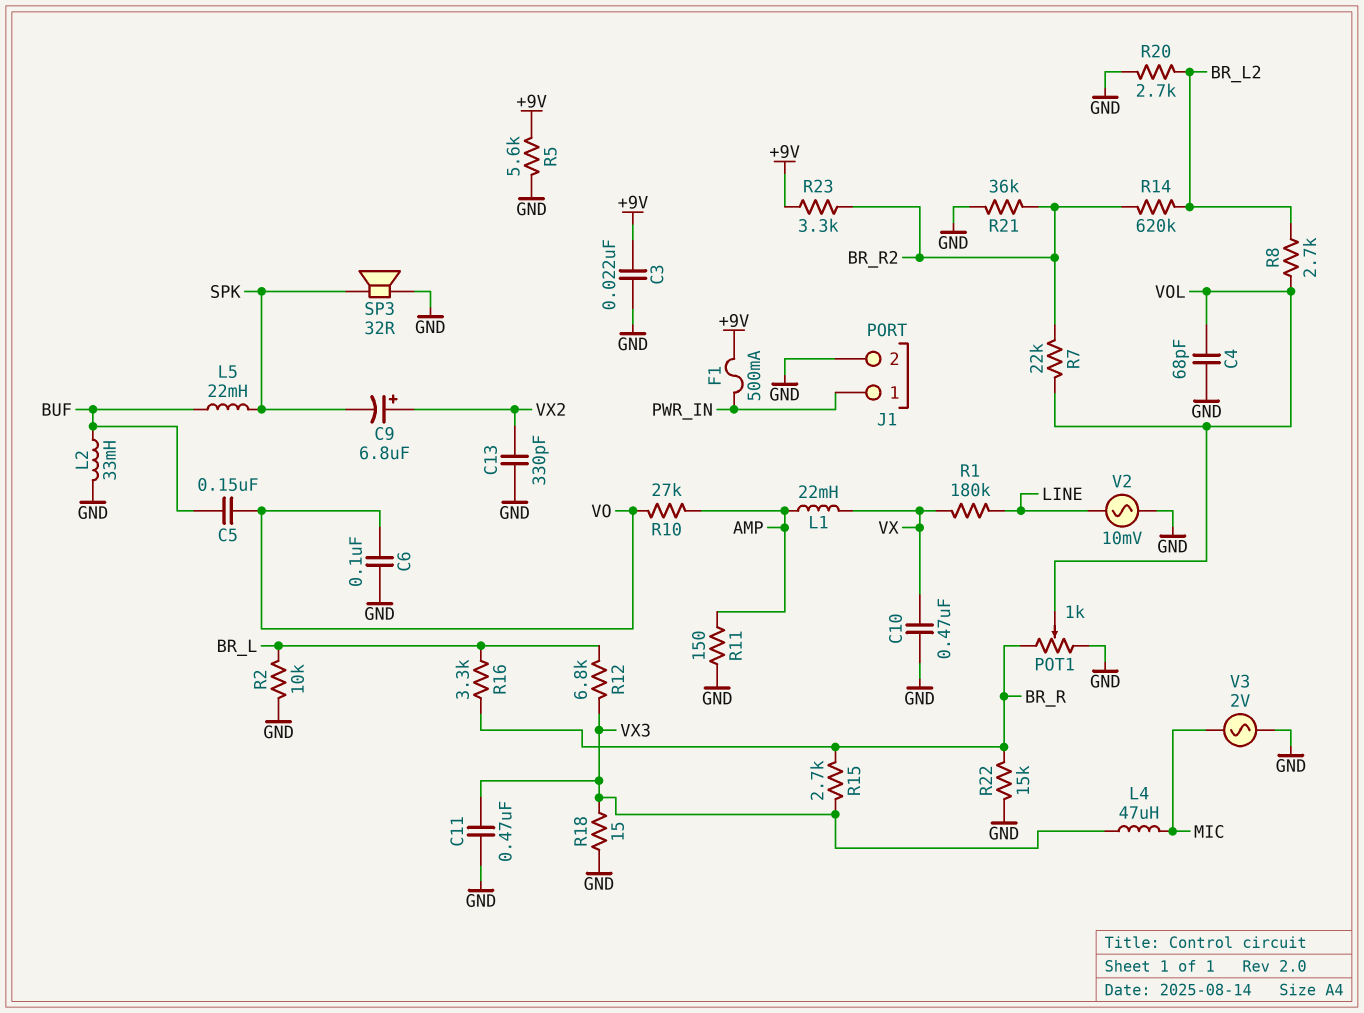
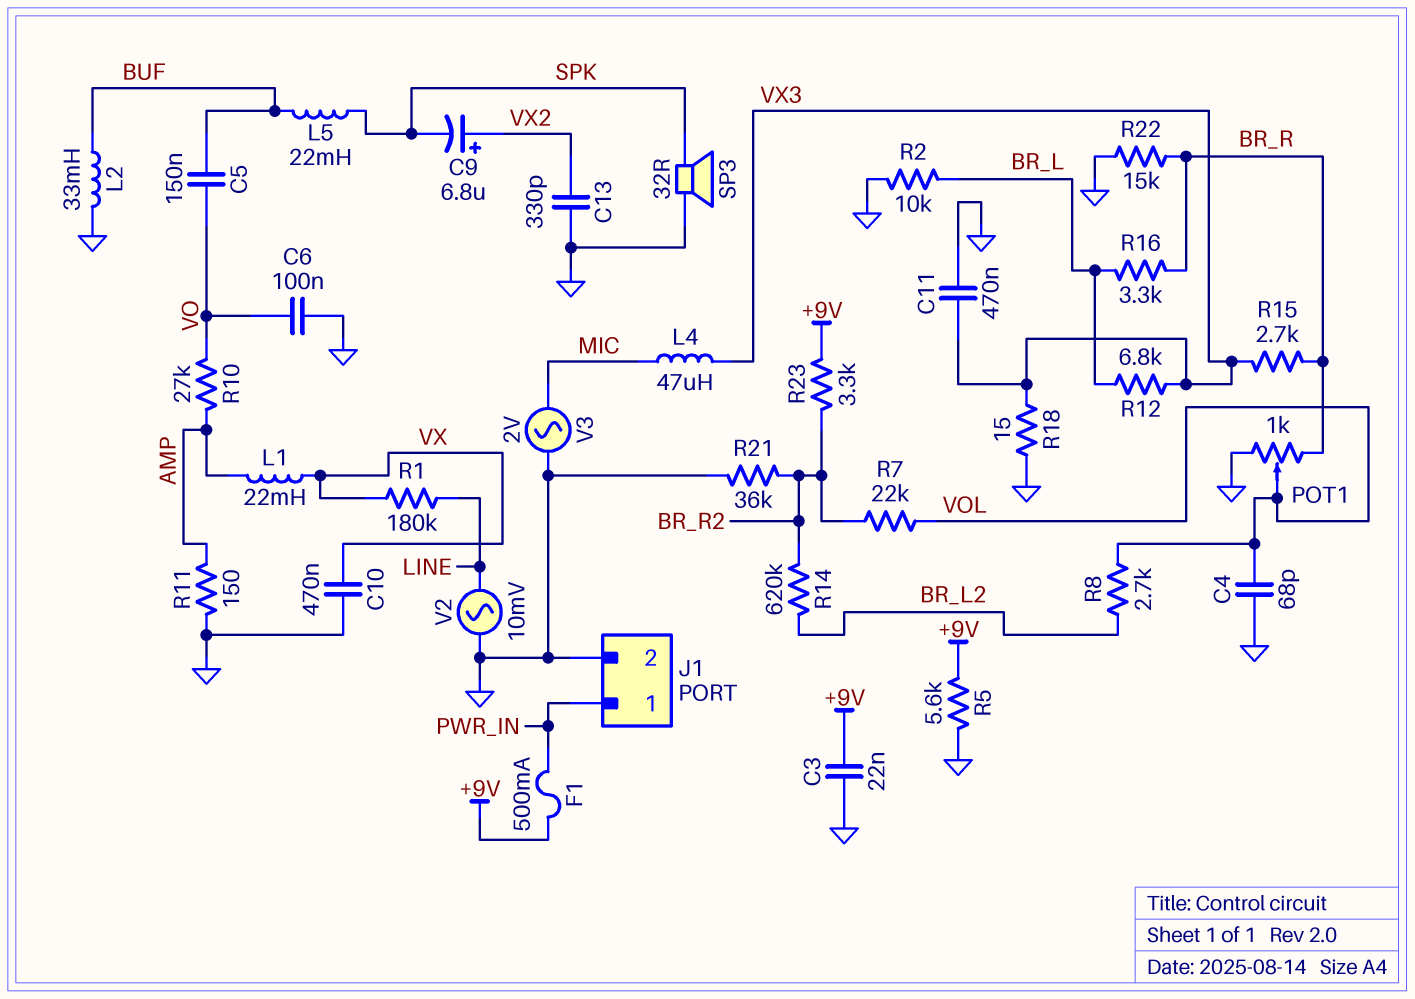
R20: 2.7k (BR_L2, GND) -> none

